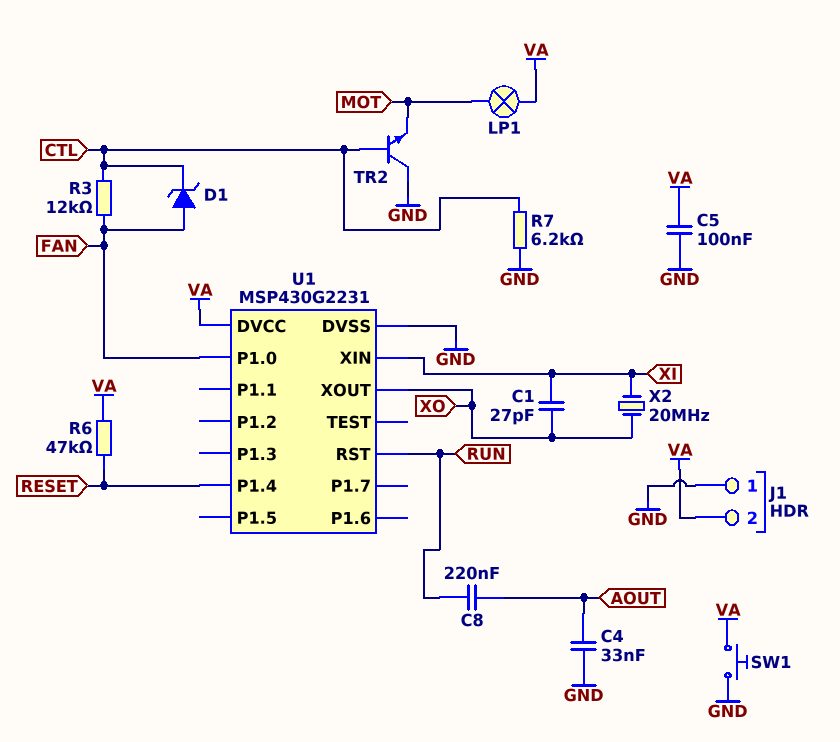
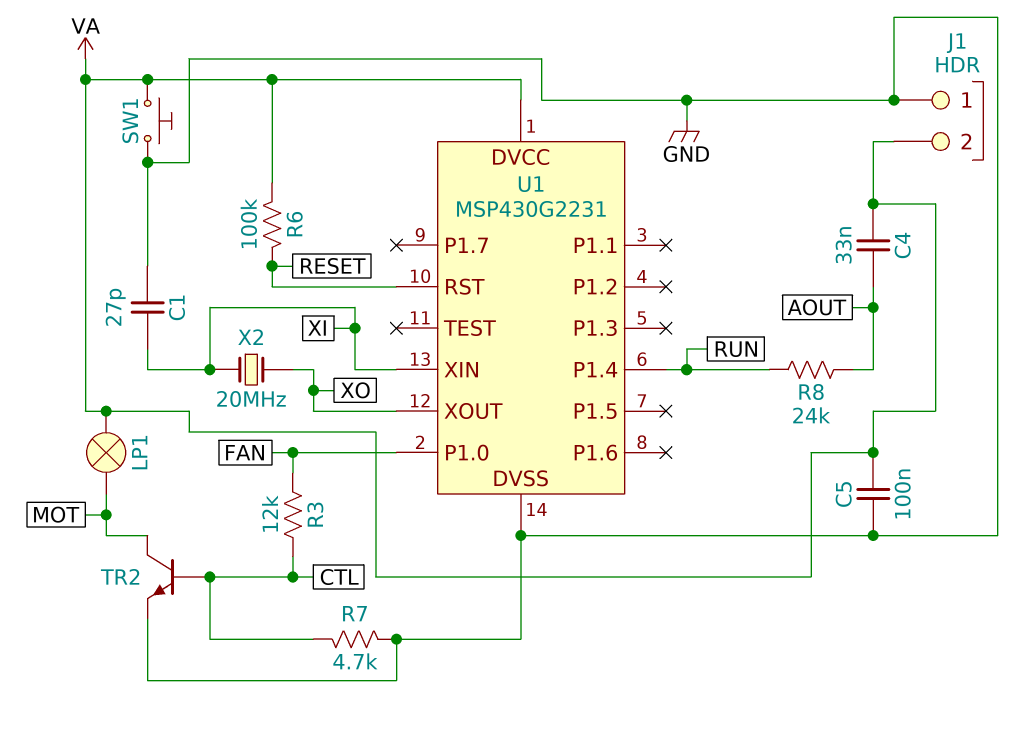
C1: 27pF (XI, XO) -> 27pF (GND, XI)
C4: 33nF (AOUT, GND) -> 33nF (AOUT, VA)
C8: 220nF (AOUT, RUN) -> none
D1: zener (A FAN, K CTL) -> none
R6: 47k (RESET, VA) -> 100k (RESET, VA)
R7: 6.2k (CTL, GND) -> 4.7k (CTL, GND)
R8: none -> 24k (AOUT, RUN)
TR2: NPN (B CTL, C GND, E MOT) -> NPN (B CTL, C MOT, E GND)
U1 pin P1.4: RESET -> RUN
U1 pin RST: RUN -> RESET

